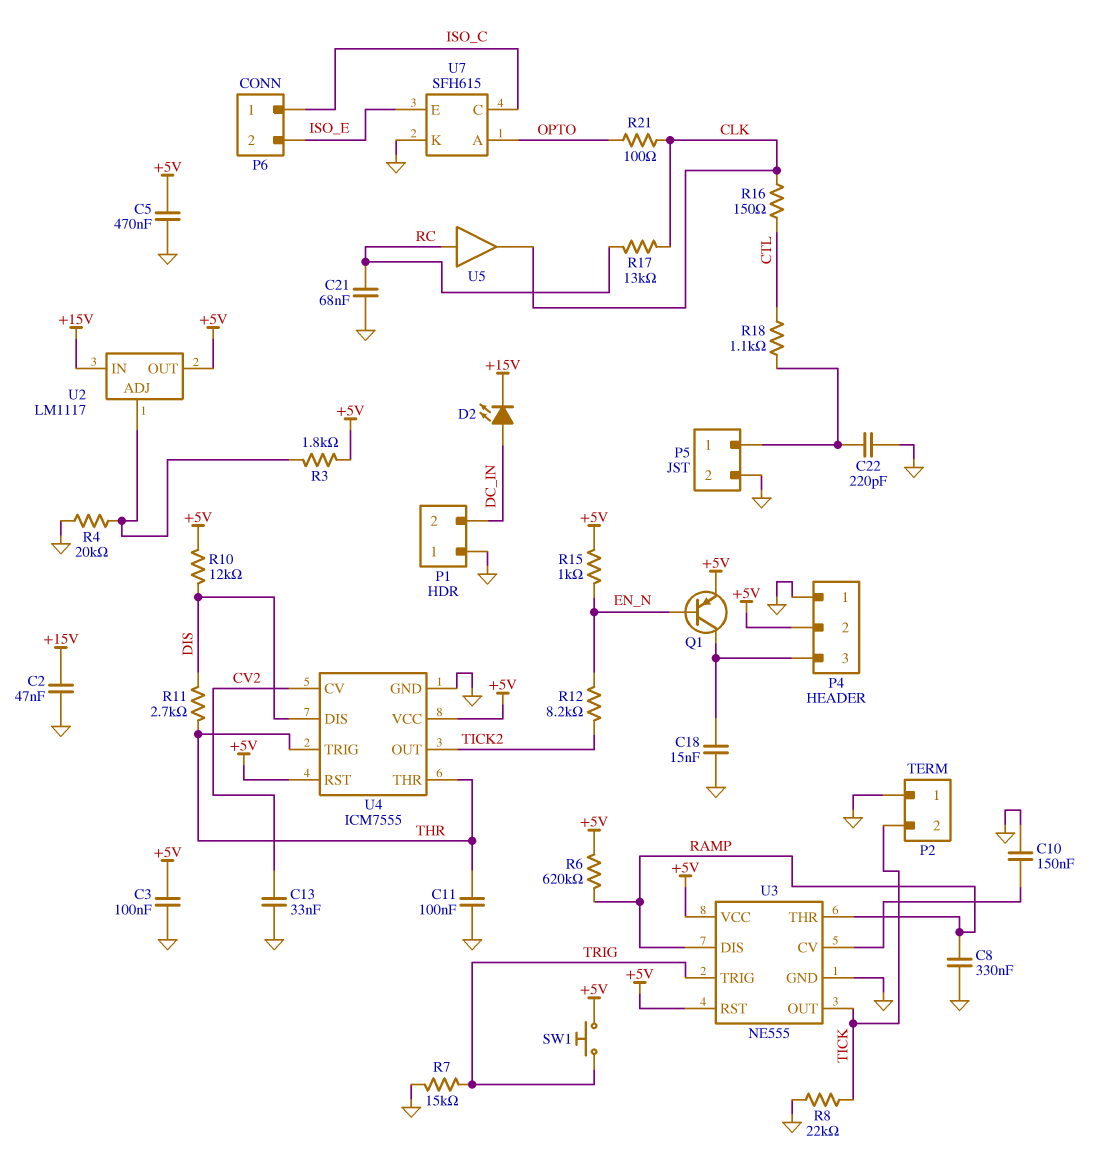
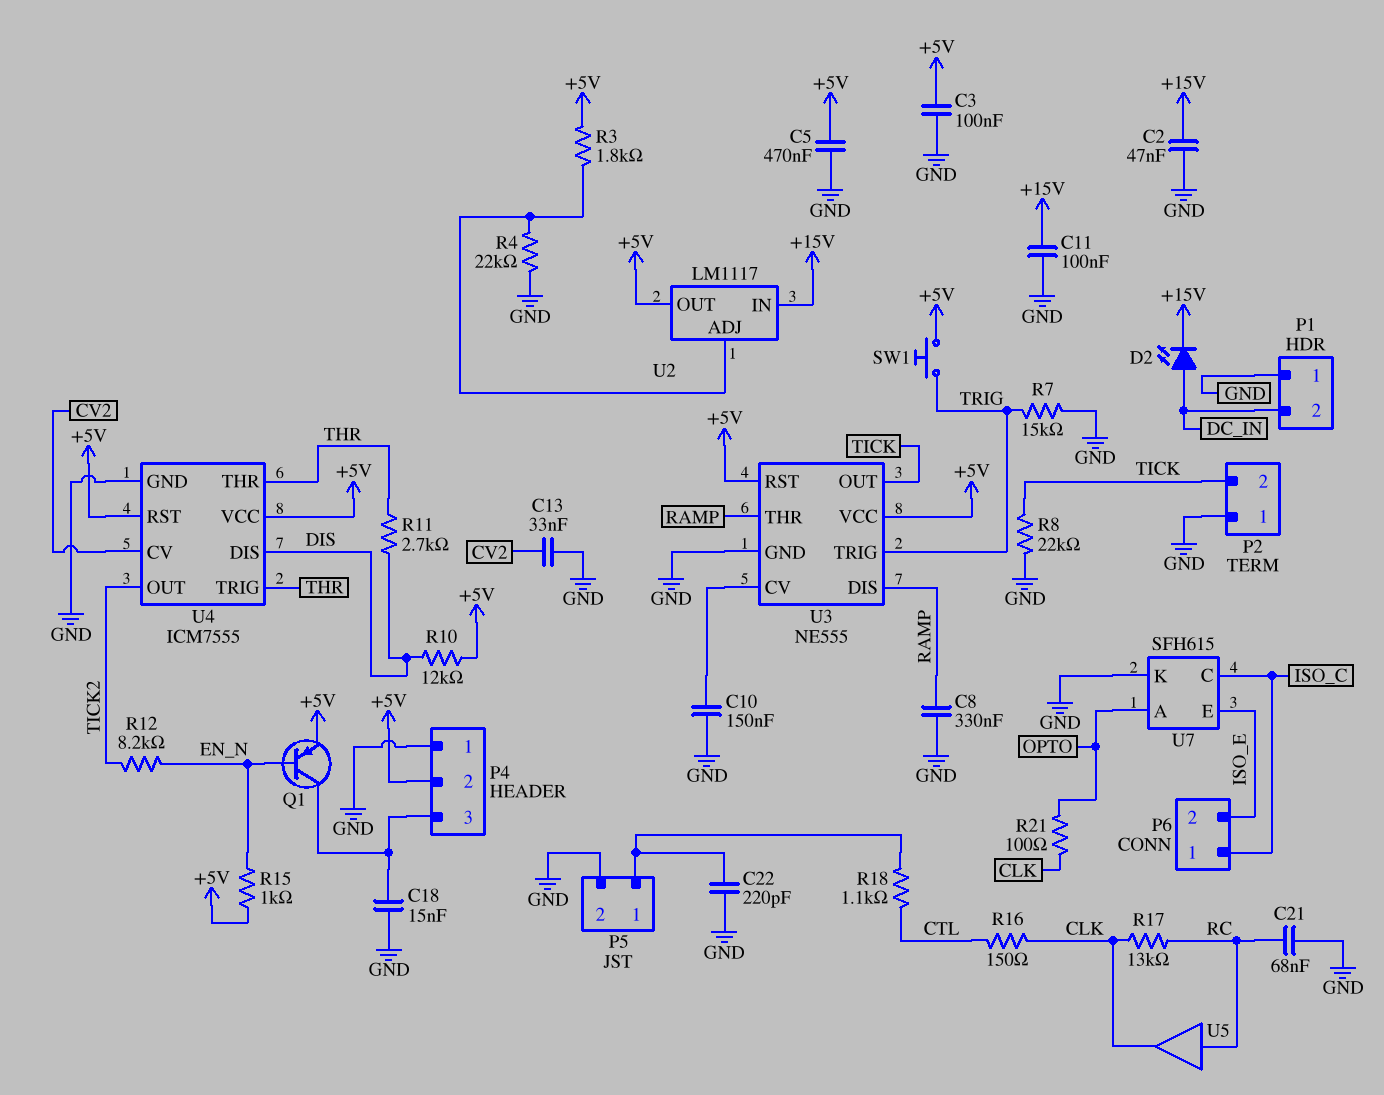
C11: 100nF (GND, THR) -> 100nF (+15V, GND)
R4: 20k (GND, U2/ADJ) -> 22k (GND, U2/ADJ)
R6: 620k (+5V, RAMP) -> none

